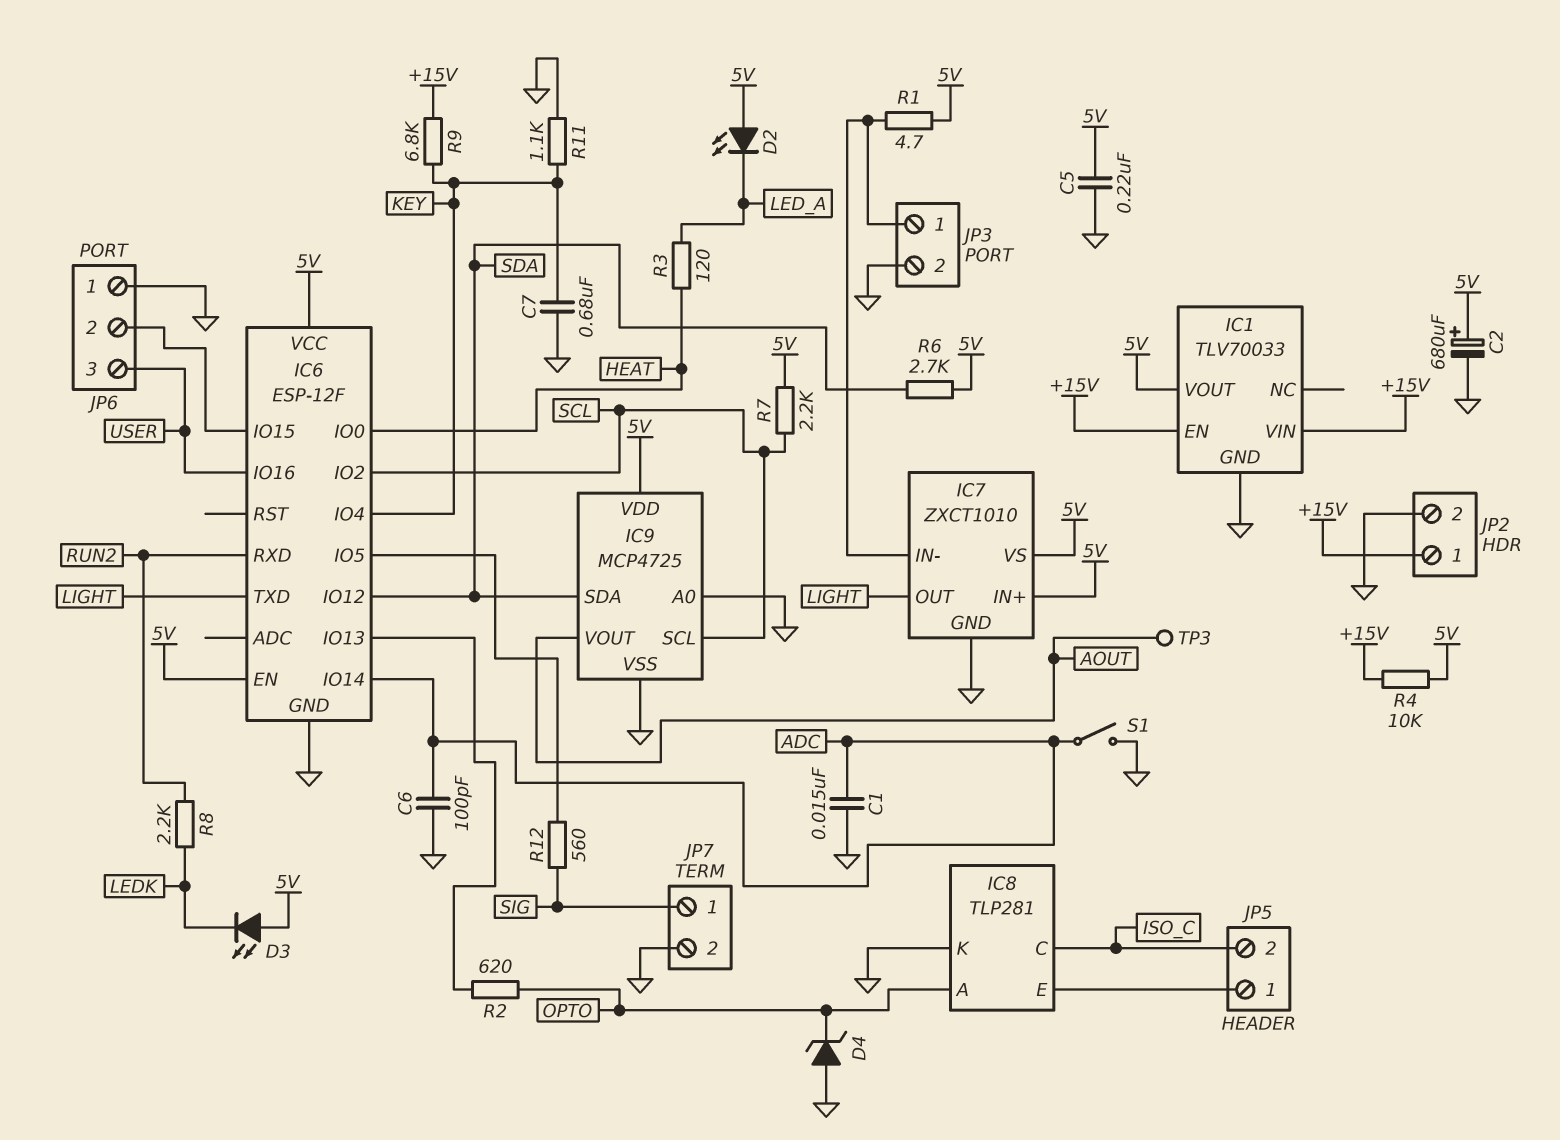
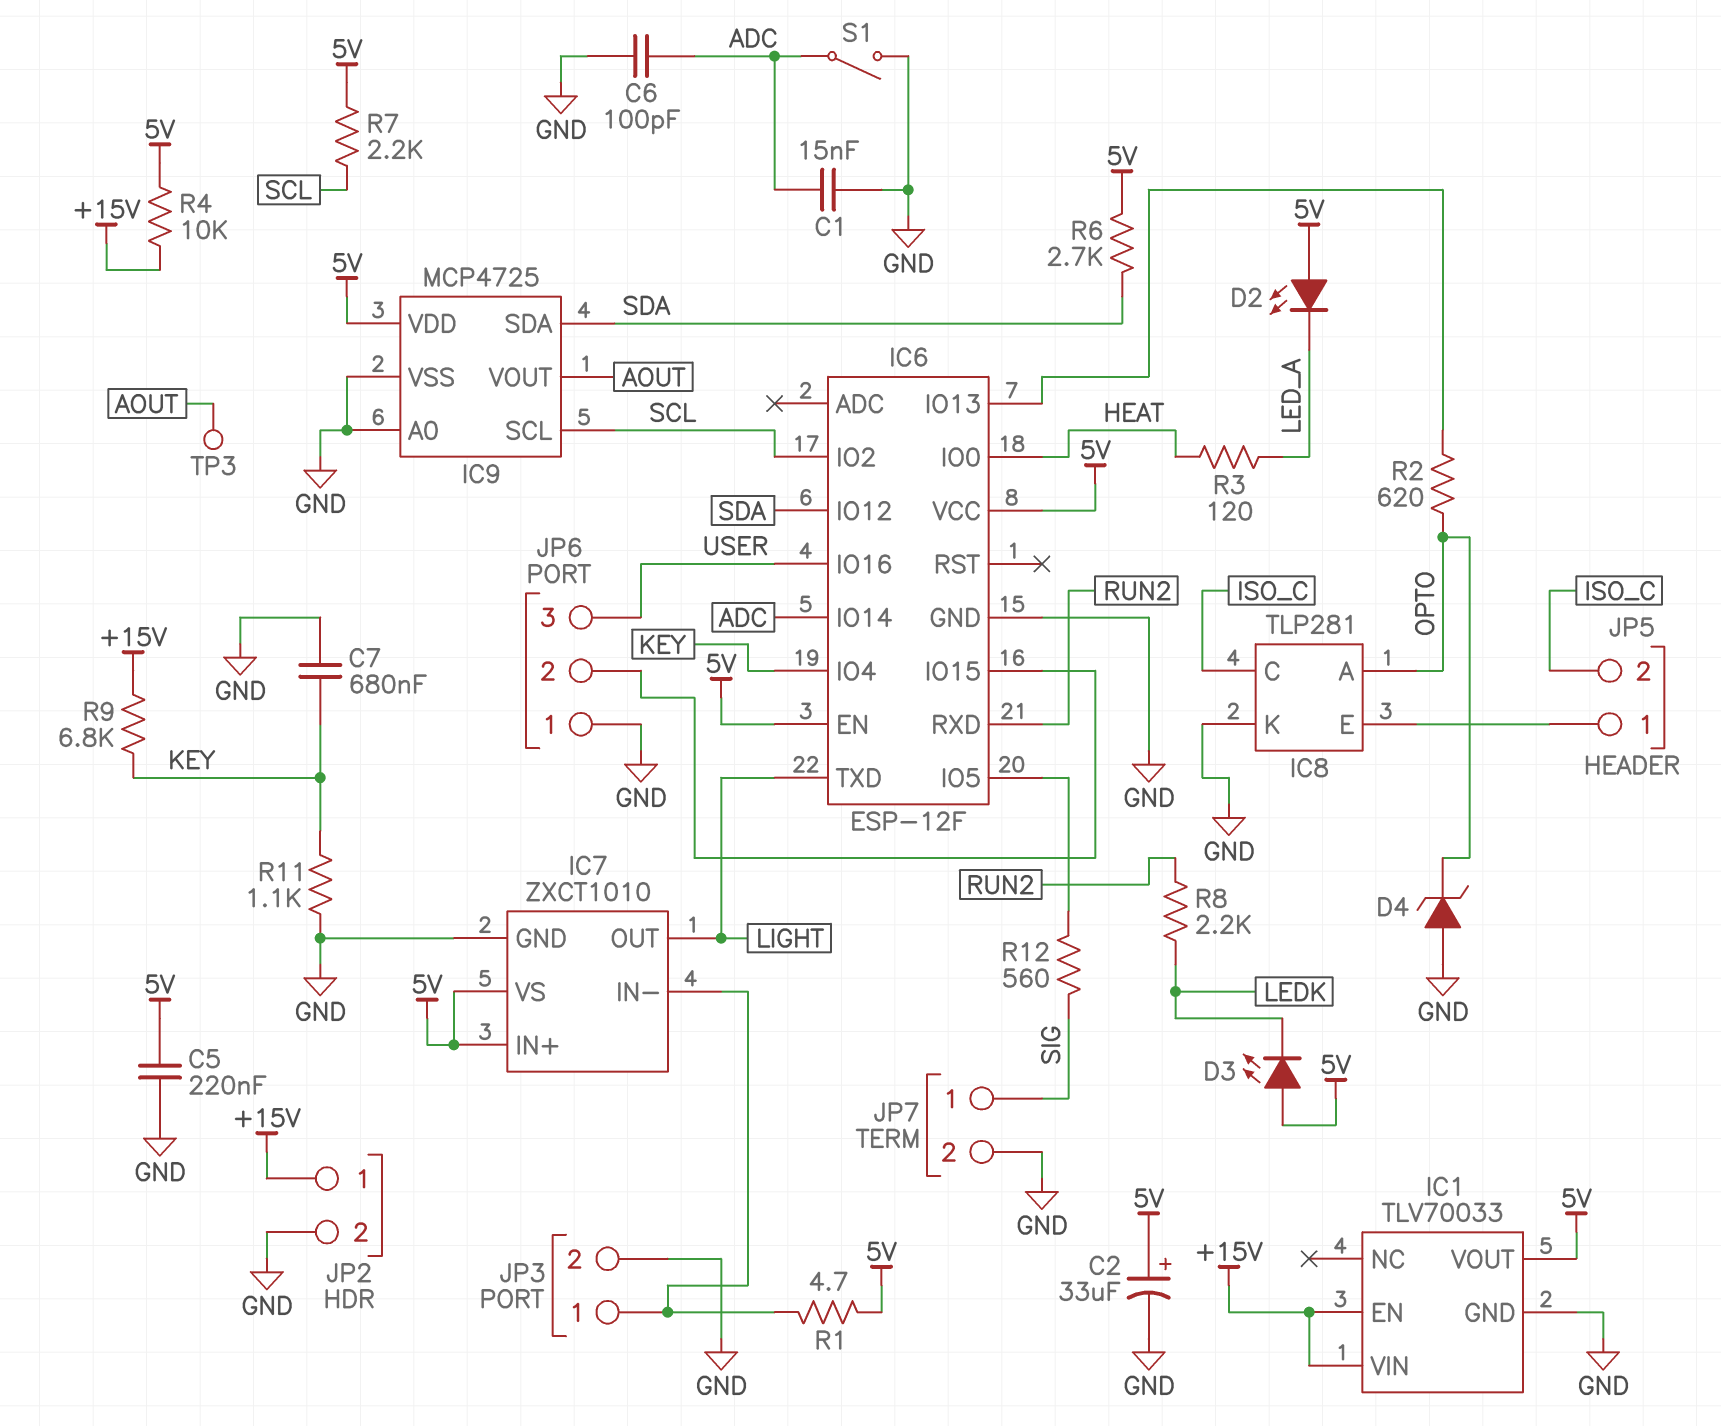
C2: 680uF (plus 5V, minus GND) -> 33uF (plus 5V, minus GND)

